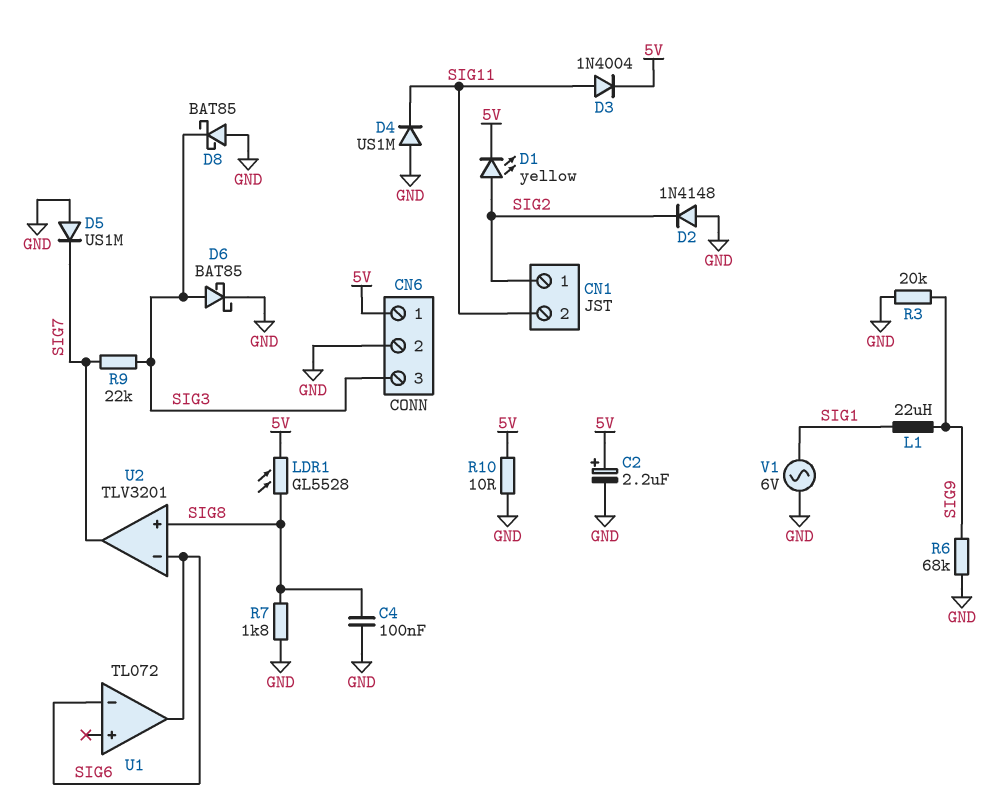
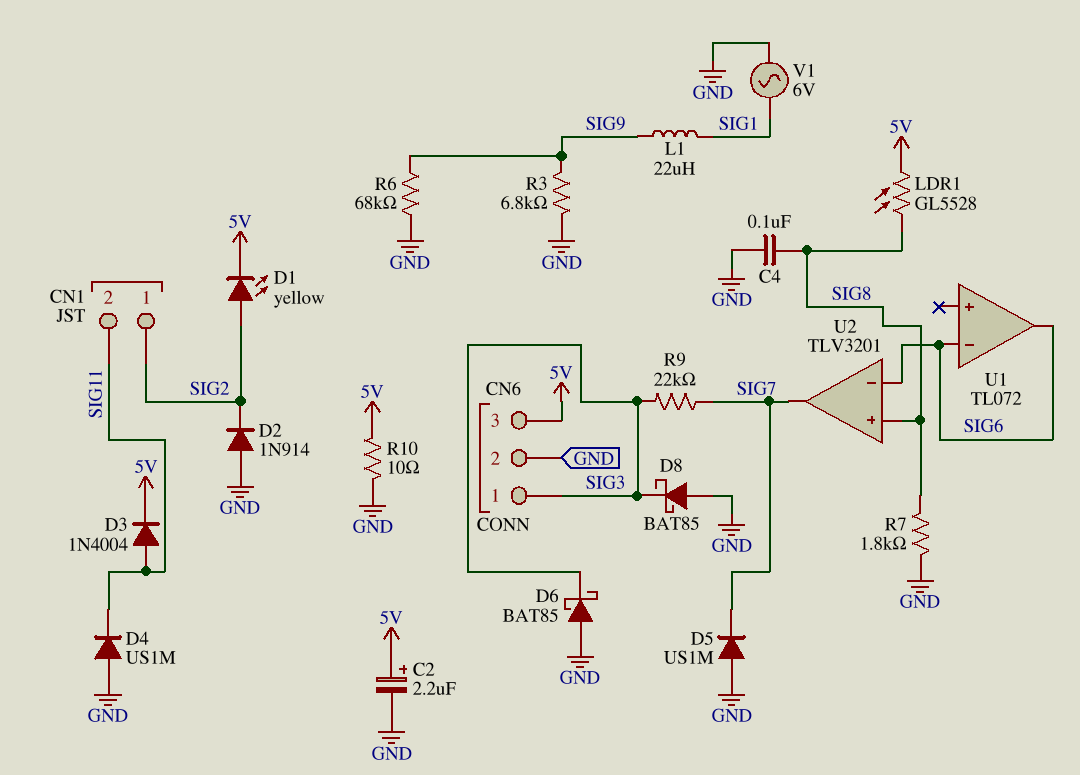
CN6 pin 1: 5V -> SIG3
CN6 pin 3: SIG3 -> 5V
D2: diode 1N4148 (A GND, K SIG2) -> diode 1N914 (A GND, K SIG2)
D6: schottky BAT85 (A SIG3, K GND) -> schottky BAT85 (A GND, K SIG3)
R3: 20k (GND, SIG9) -> 6.8k (GND, SIG9)

